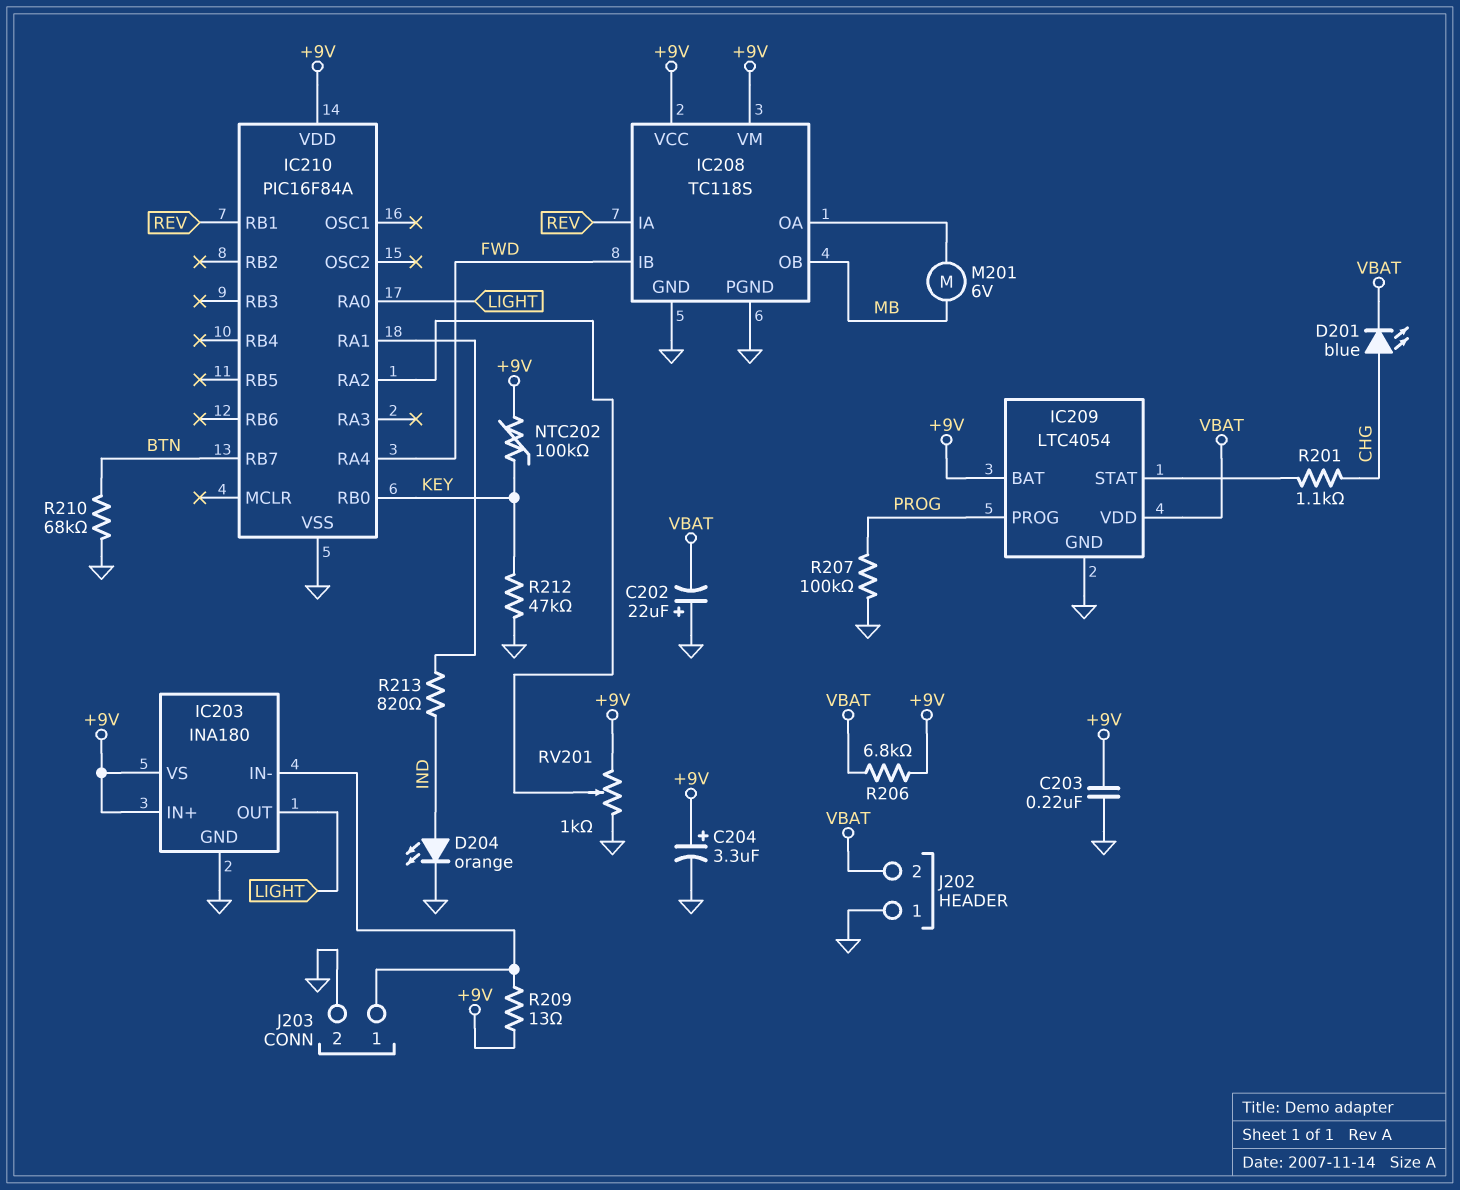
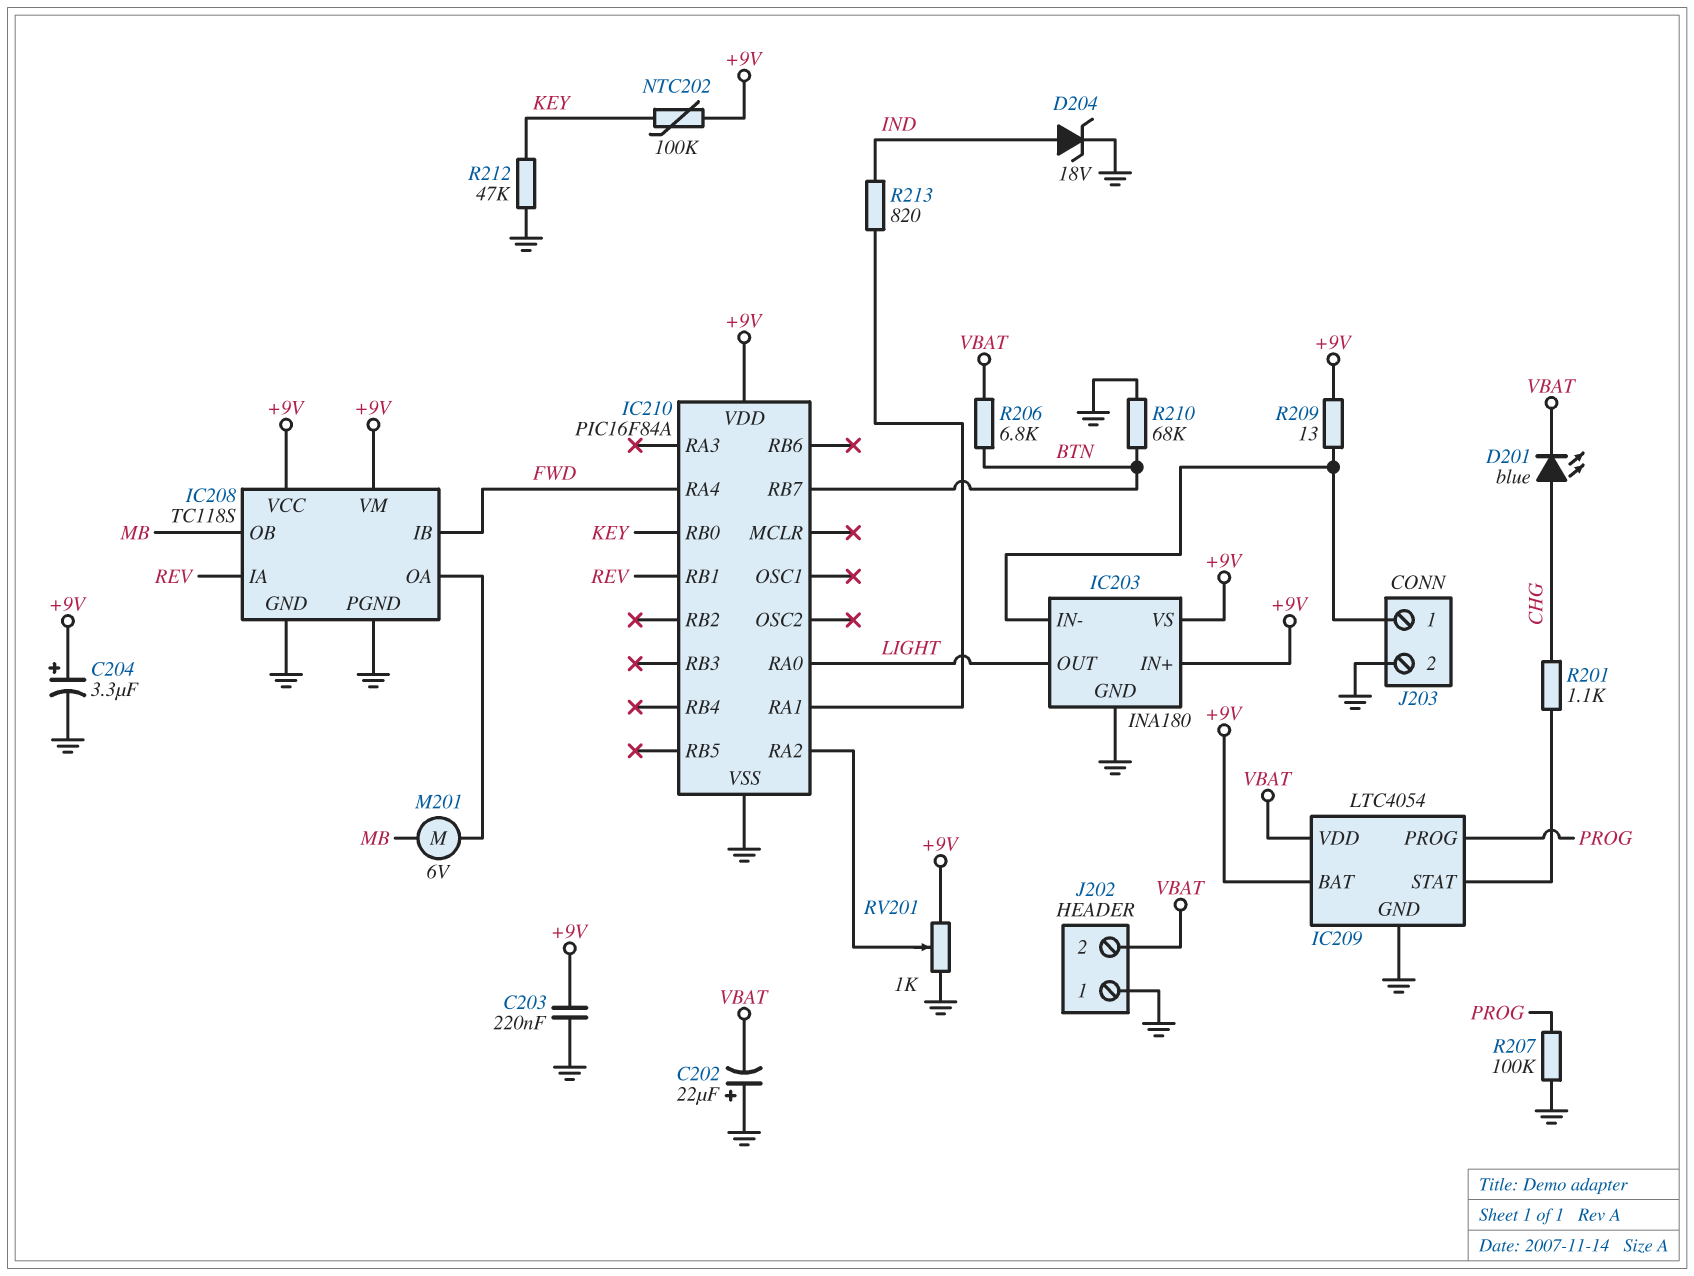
D204: LED orange (A IND, K GND) -> zener 18V (A IND, K GND)
R206: 6.8k (+9V, VBAT) -> 6.8k (BTN, VBAT)

